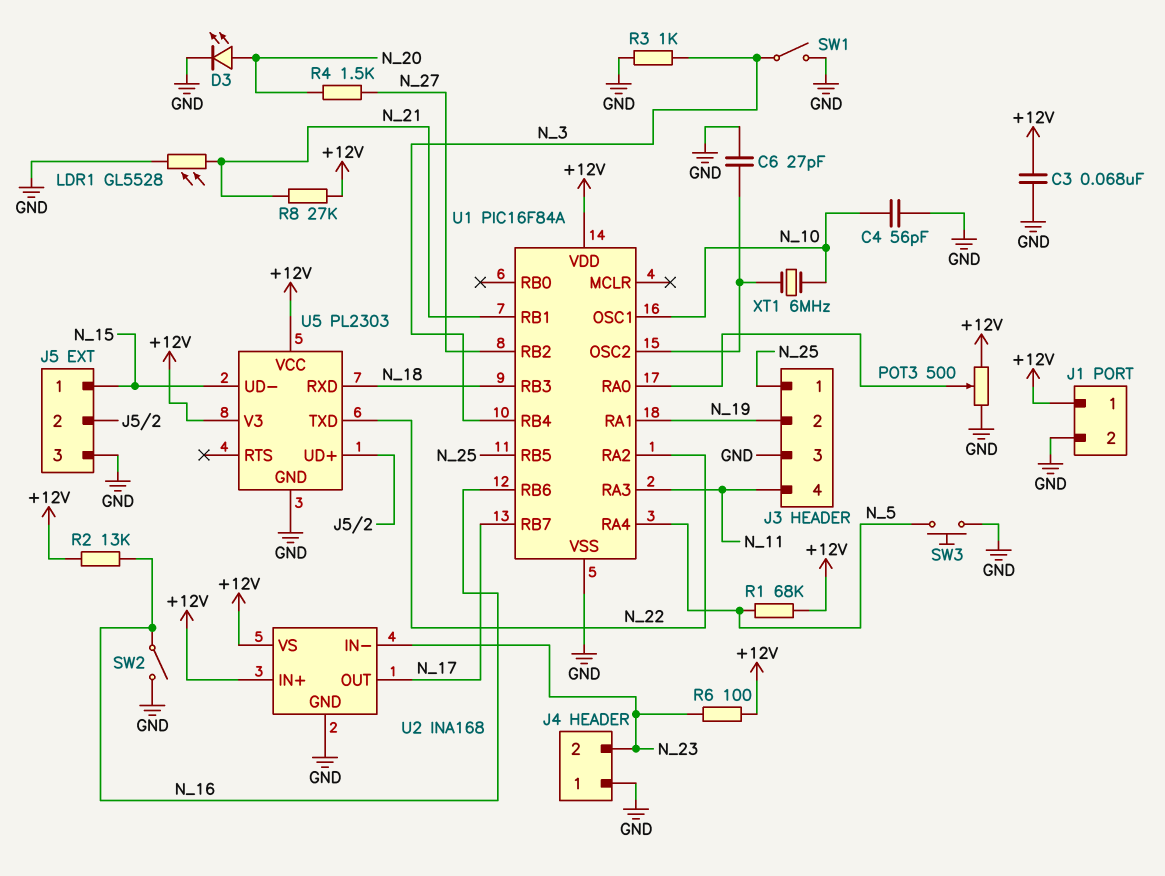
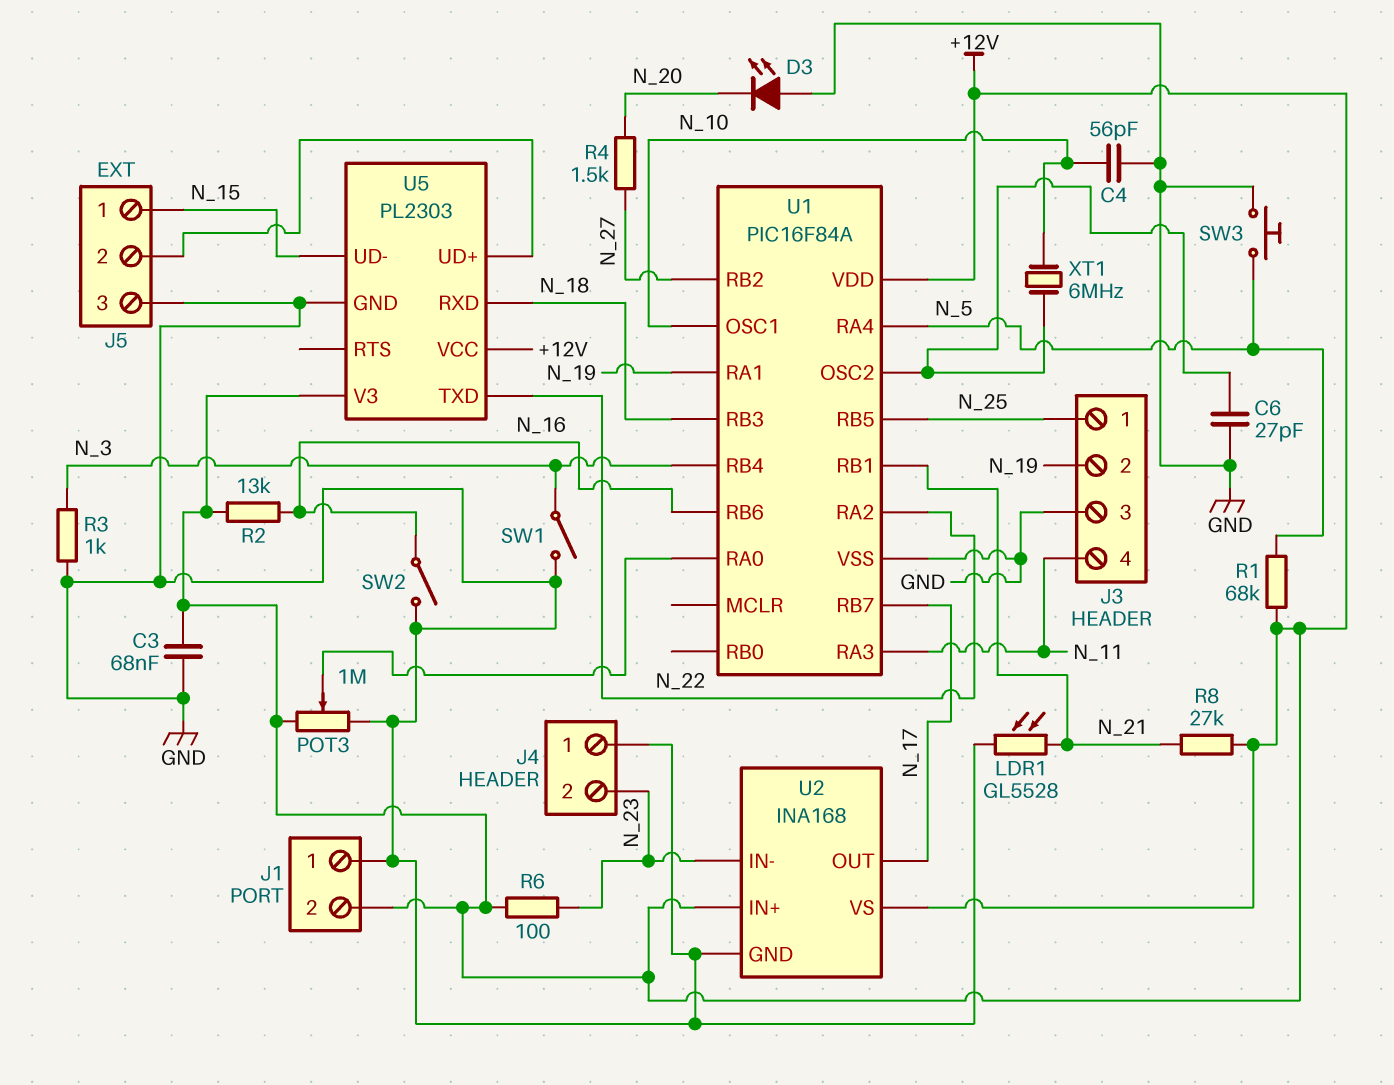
D3: LED (A N_20, K GND) -> LED (A GND, K N_20)
J1 pin 1: +12V -> GND
J1 pin 2: GND -> +12V
POT3: 500 (+12V, GND, wiper U1/RA0) -> 1M (+12V, GND, wiper U1/RA0)

